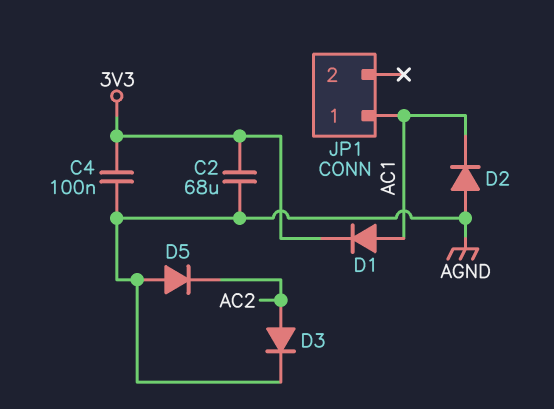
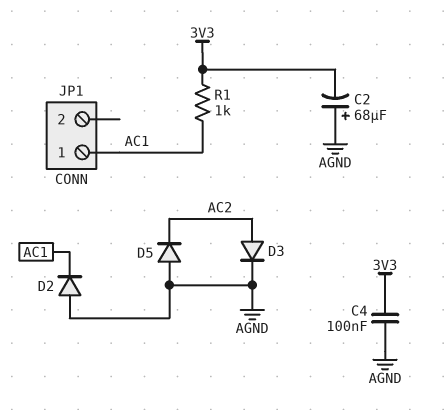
C2: 68uF (3V3, AGND) -> 68uF (plus AGND, minus 3V3)
D1: diode (A AC1, K 3V3) -> none
R1: none -> 1k (3V3, AC1)

